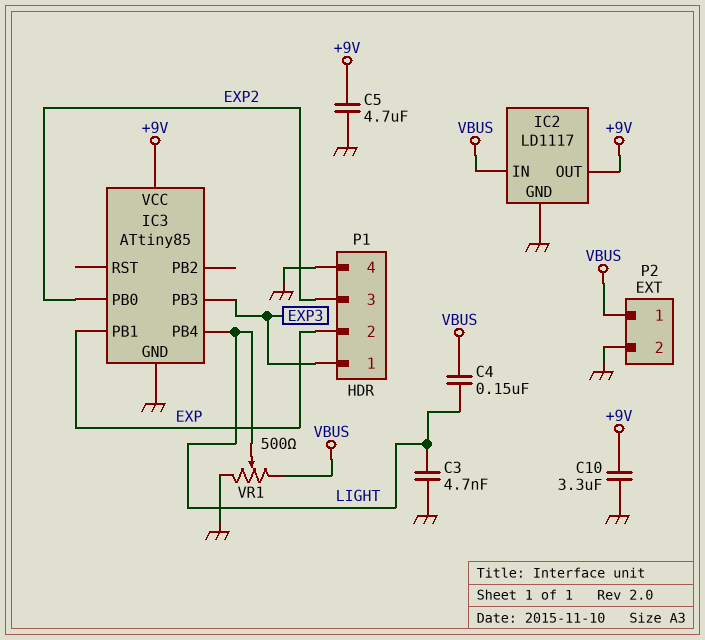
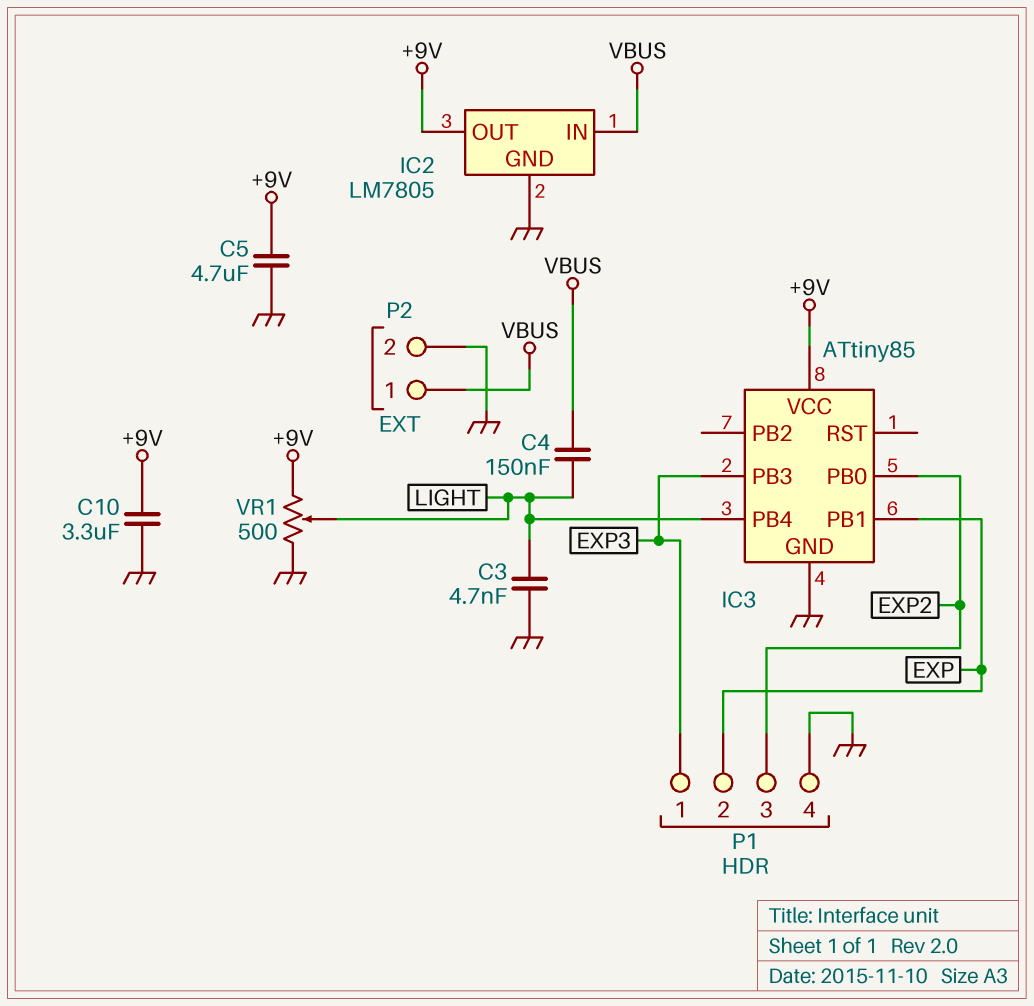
IC2: LD1117 -> LM7805
VR1: 500 (GND, VBUS, wiper LIGHT) -> 500 (+9V, GND, wiper LIGHT)

